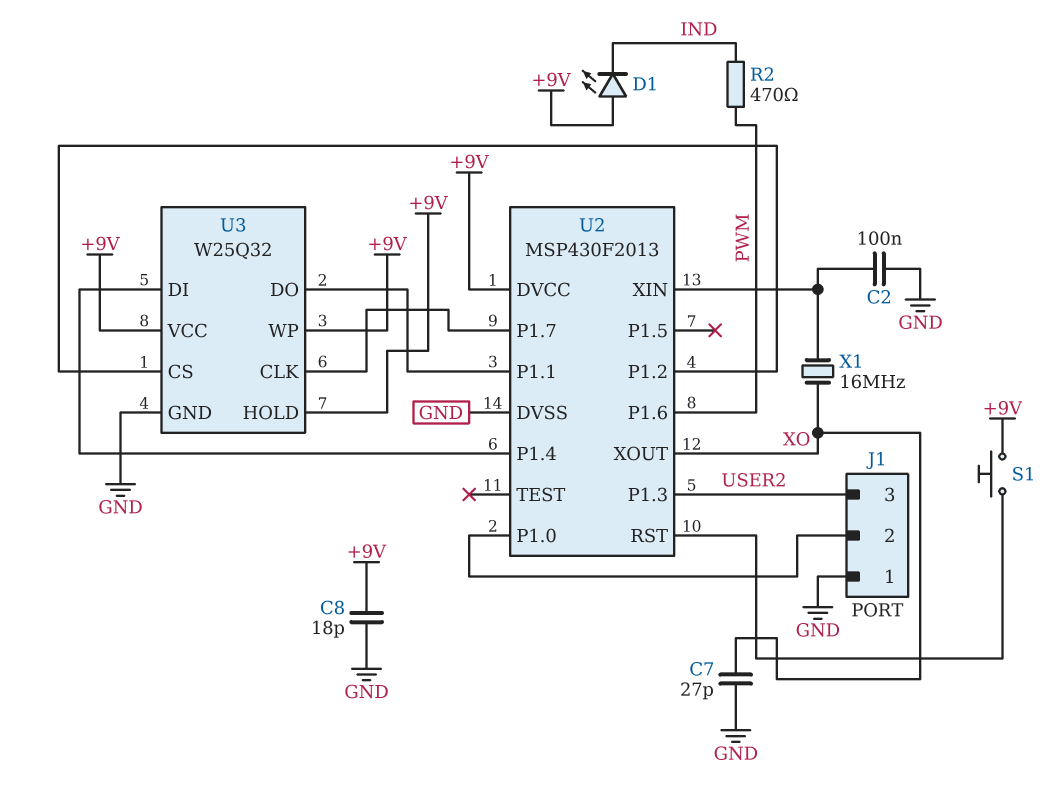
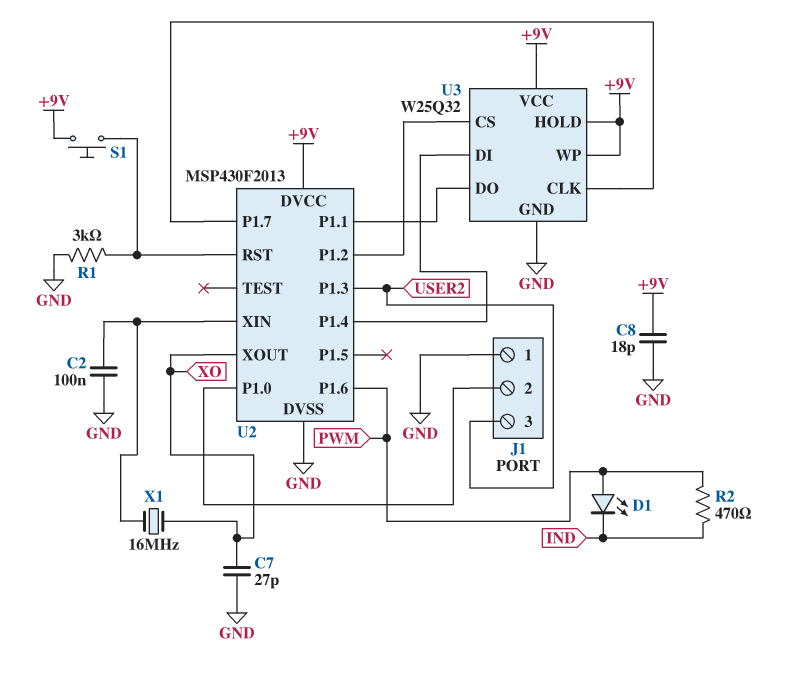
D1: LED (A +9V, K IND) -> LED (A PWM, K IND)
R1: none -> 3k (GND, U2/RST)

